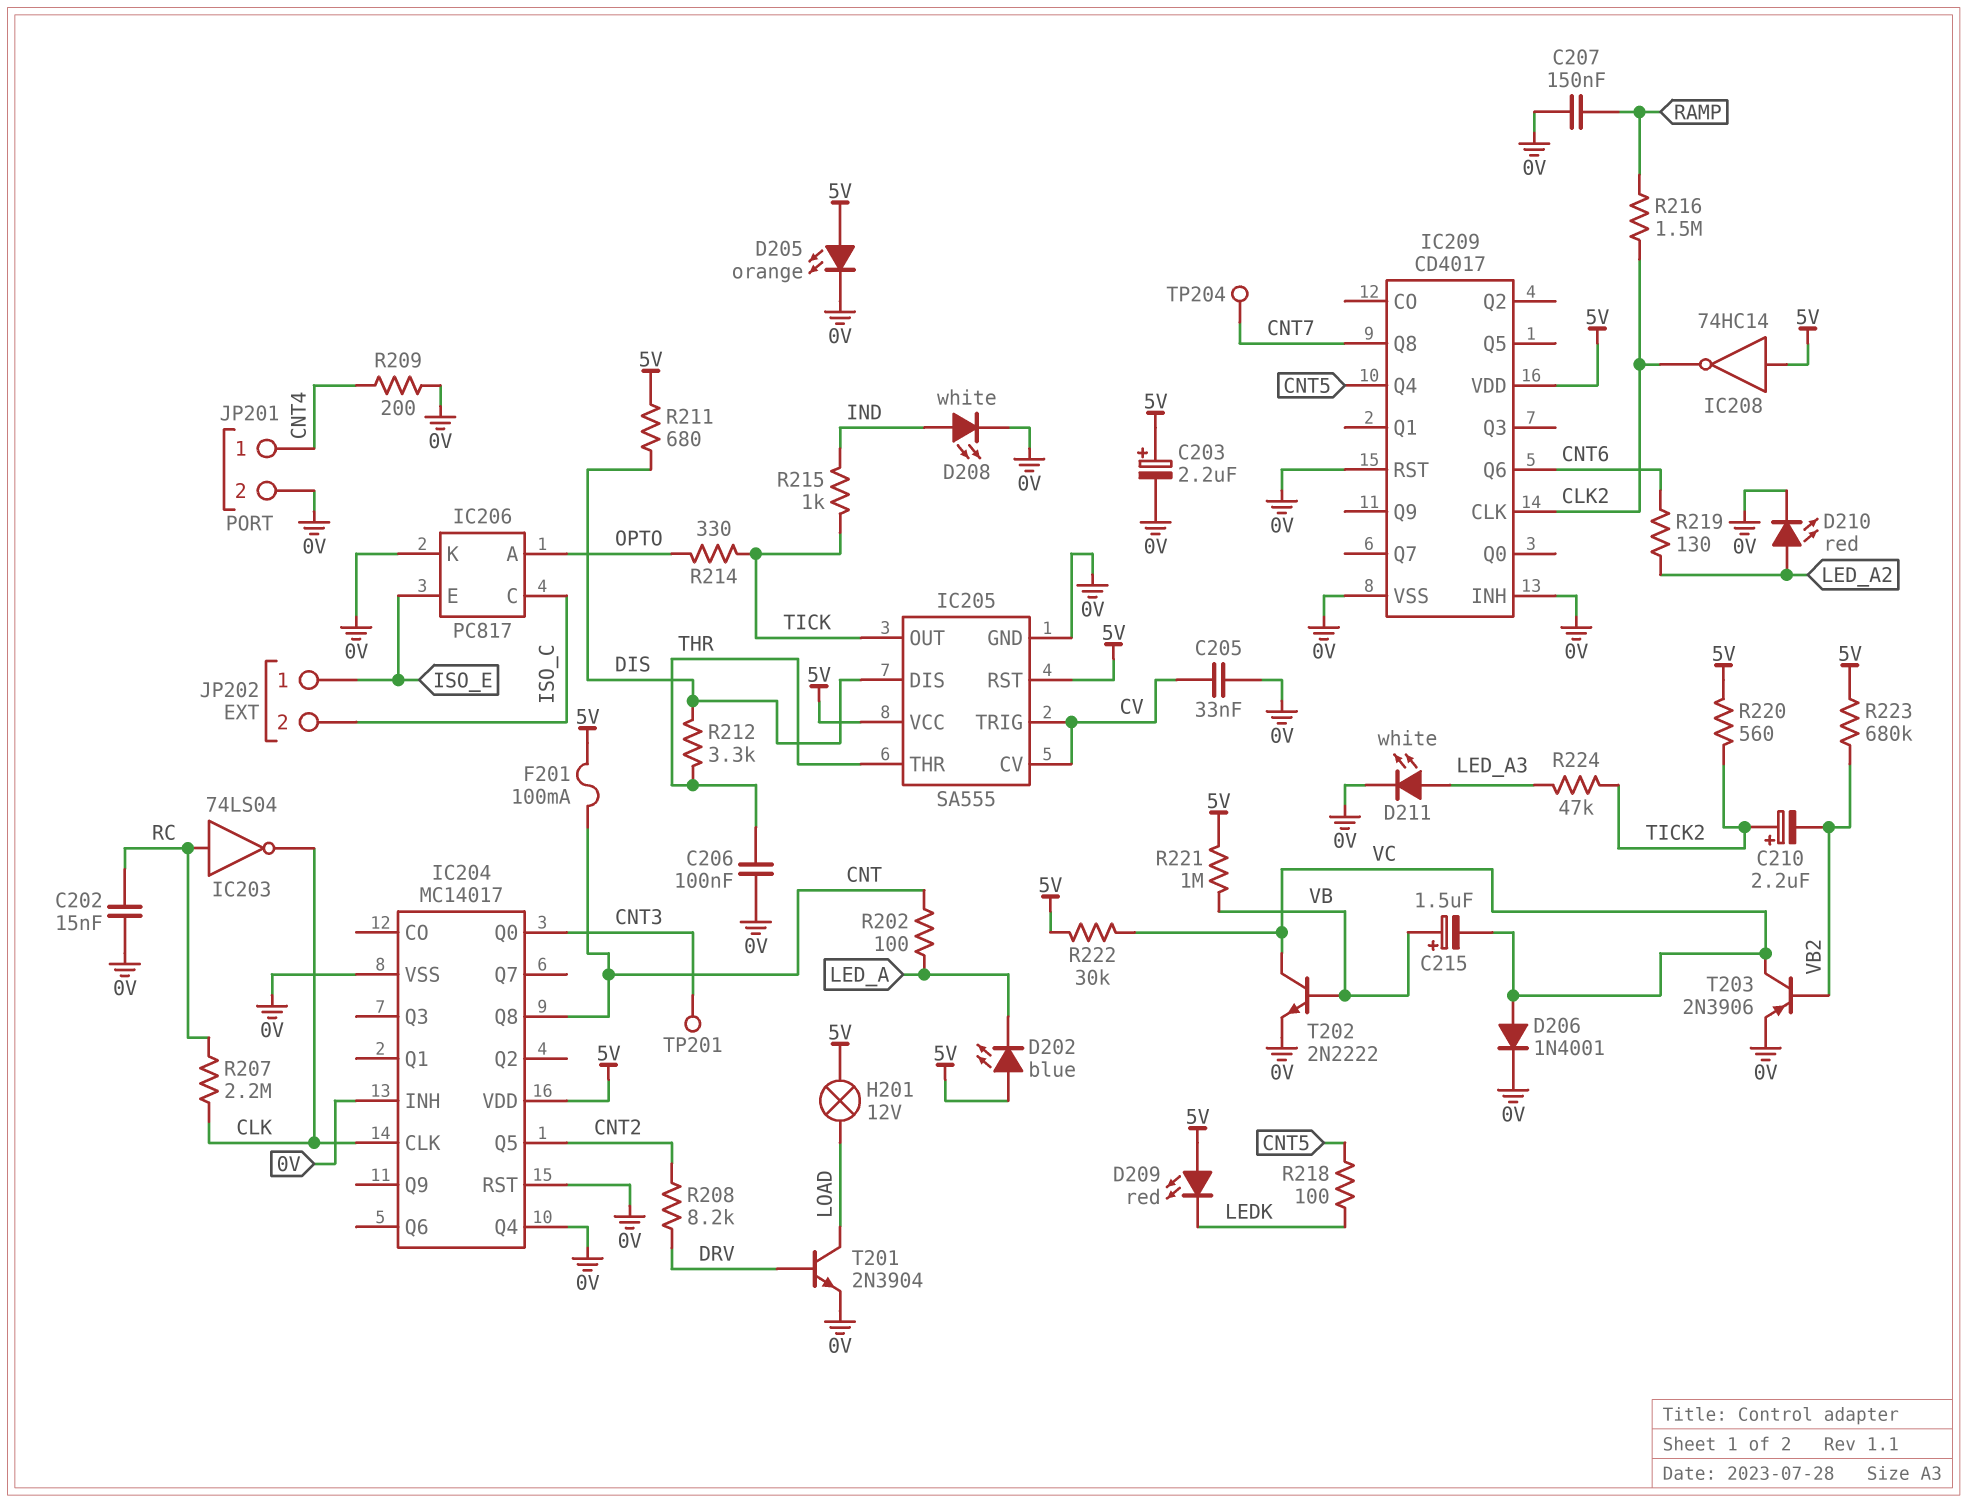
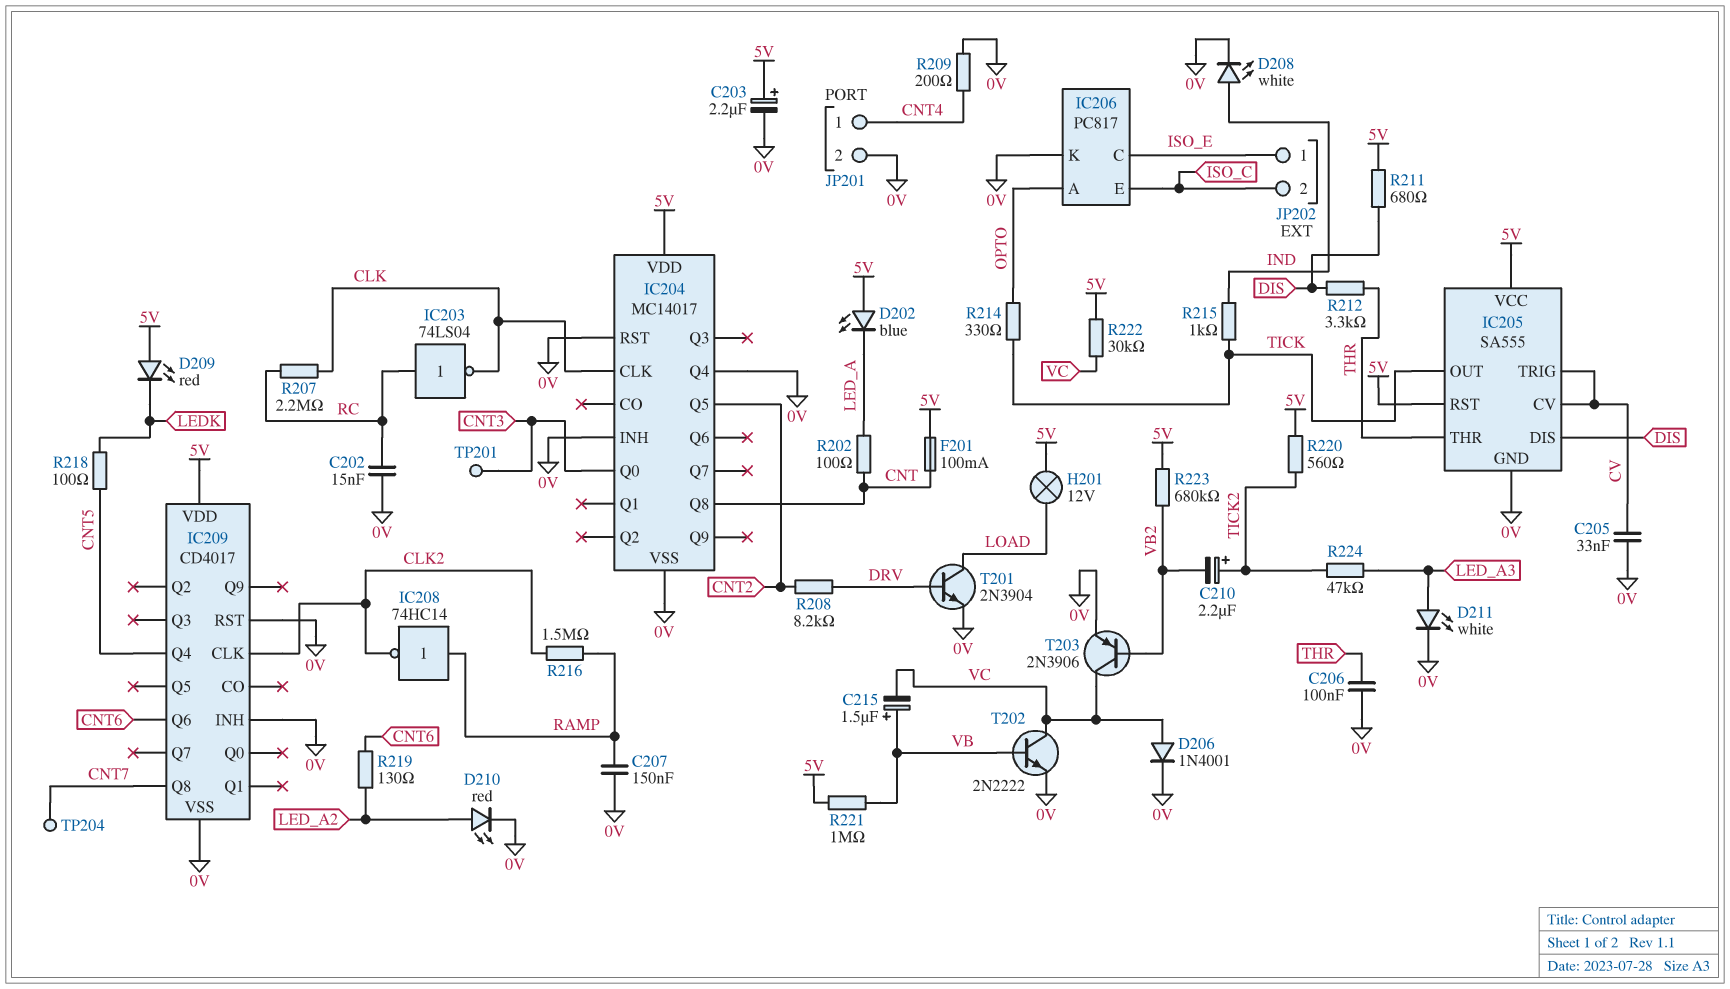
D205: LED orange (A 5V, K 0V) -> none
IC206 pin C: ISO_C -> ISO_E
IC206 pin E: ISO_E -> ISO_C
IC208: NOT 74HC14 (in 5V, out CLK2) -> NOT 74HC14 (in RAMP, out CLK2)

